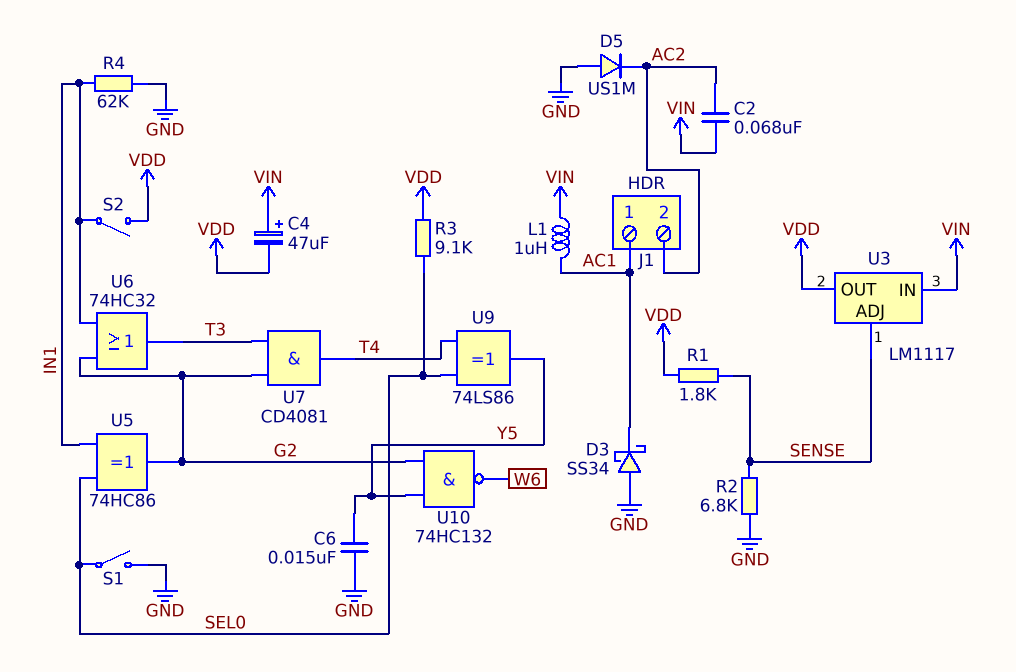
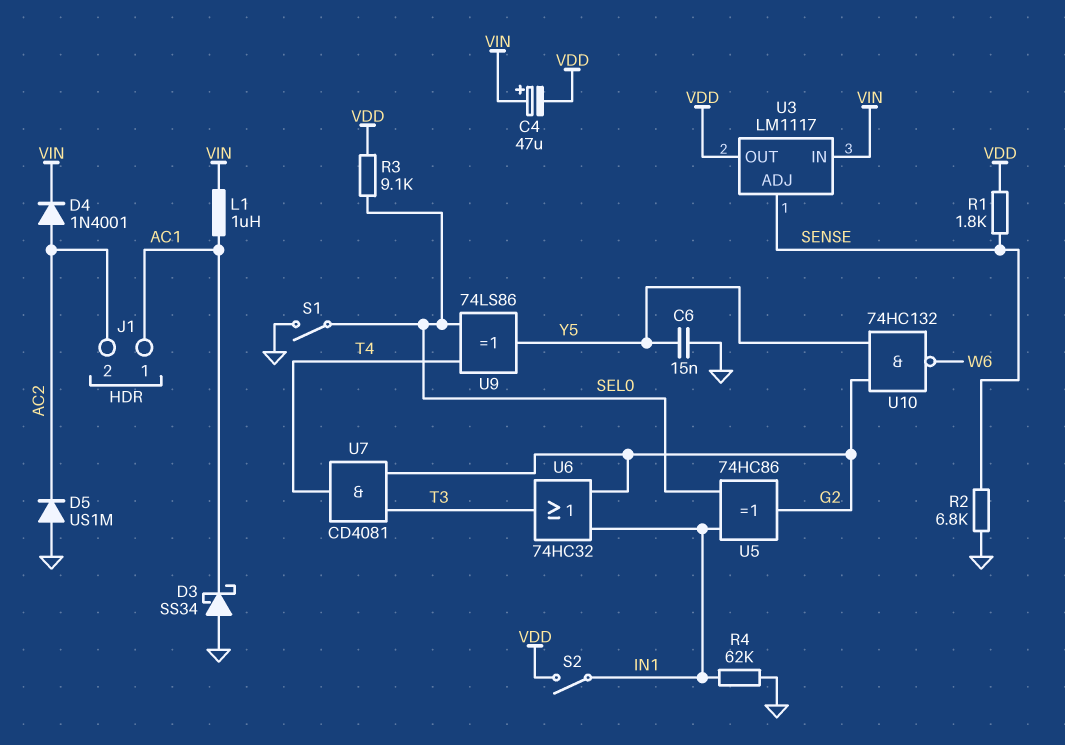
C2: 68nF (AC2, VIN) -> none
D4: none -> diode 1N4001 (A AC2, K VIN)

